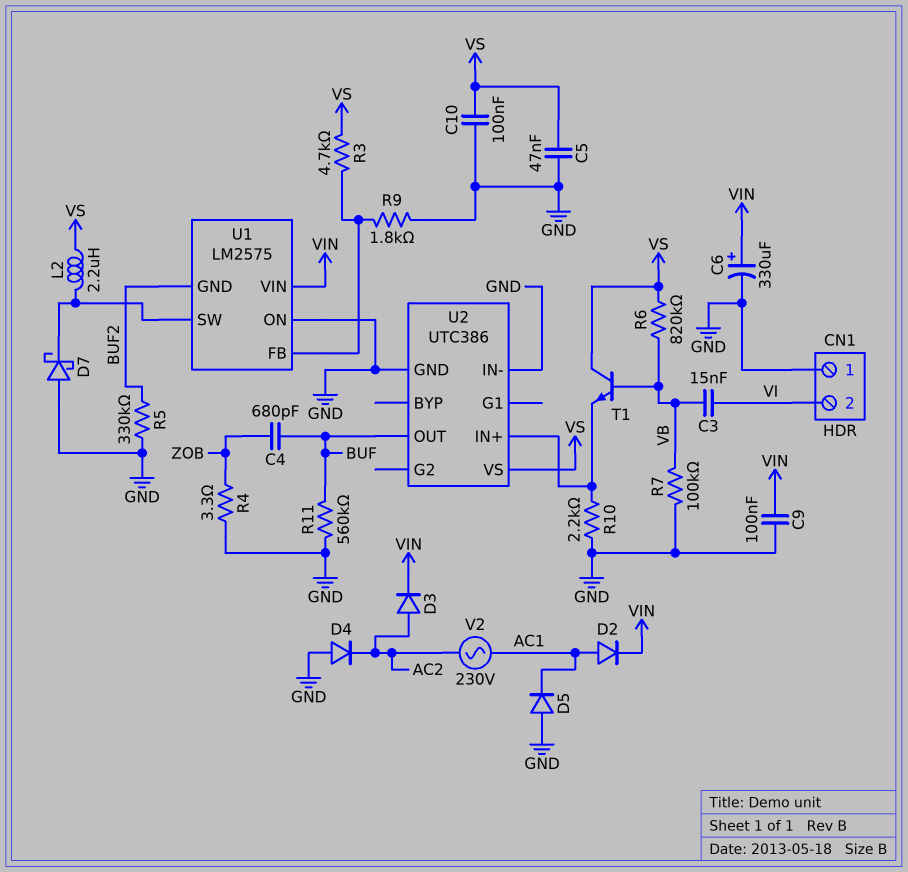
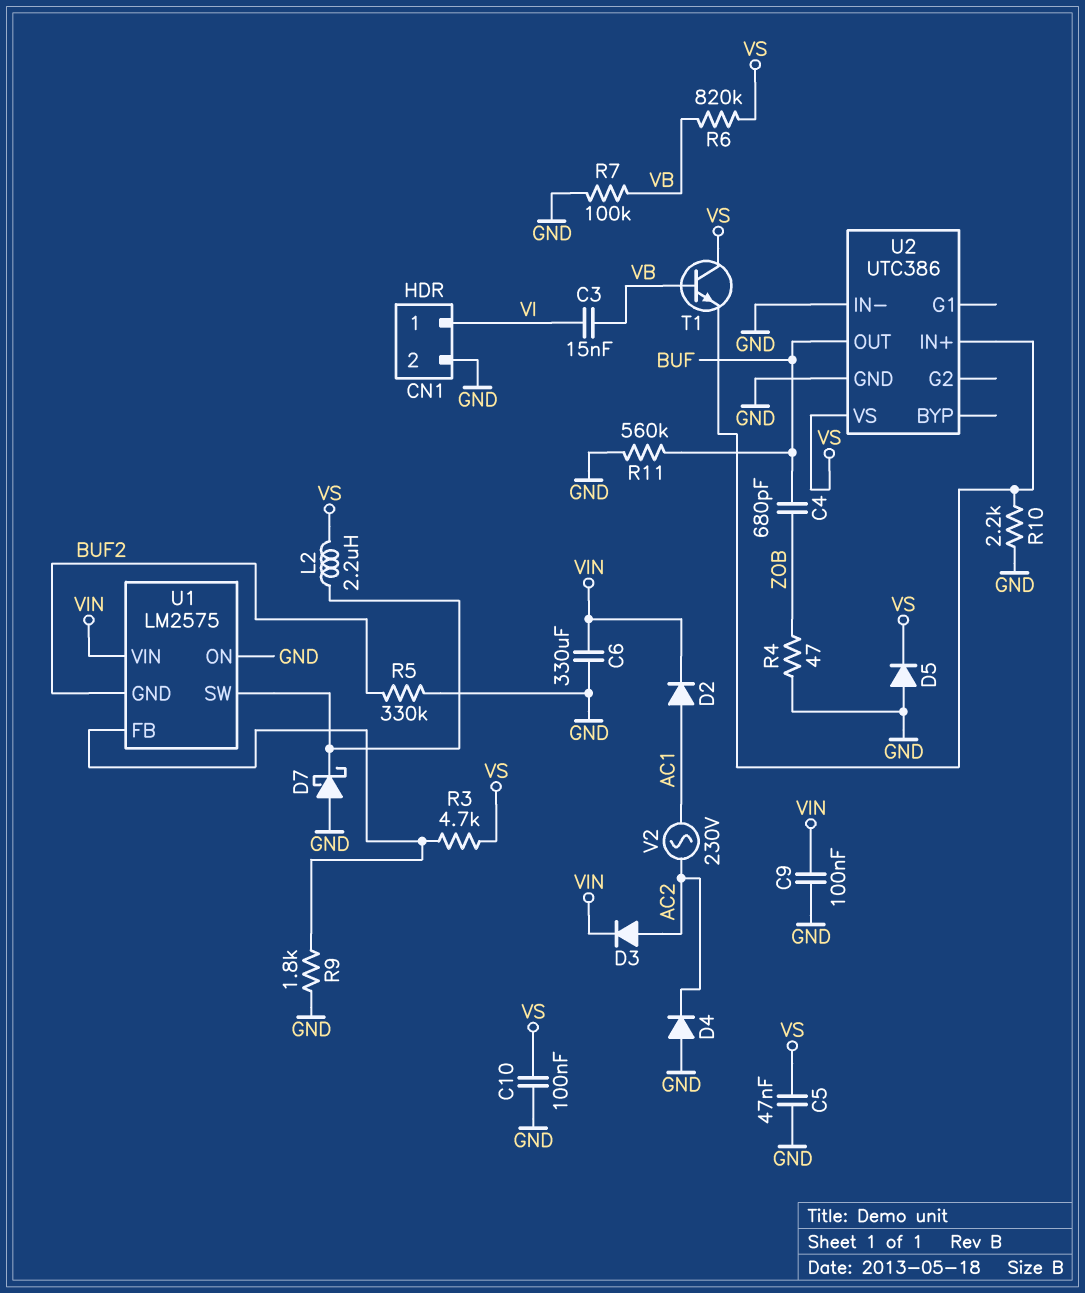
C6: 330uF (plus VIN, minus GND) -> 330uF (GND, VIN)
CN1 pin 1: GND -> VI
CN1 pin 2: VI -> GND
D5: diode (A GND, K AC1) -> diode (A GND, K VS)
R4: 3.3 (GND, ZOB) -> 47 (GND, ZOB)

